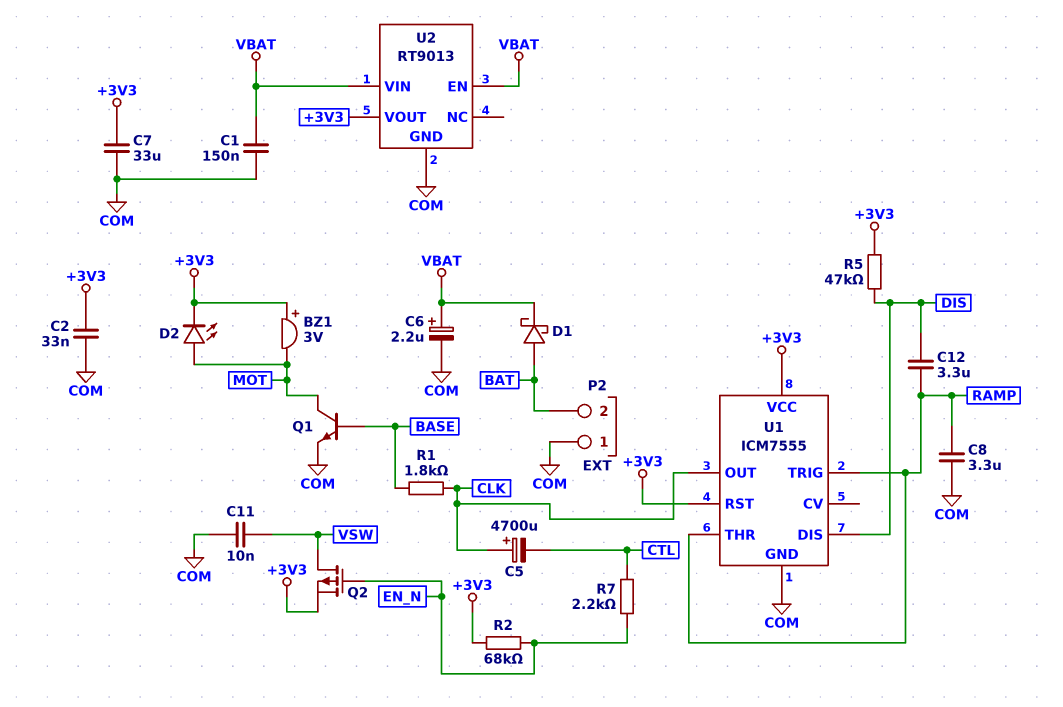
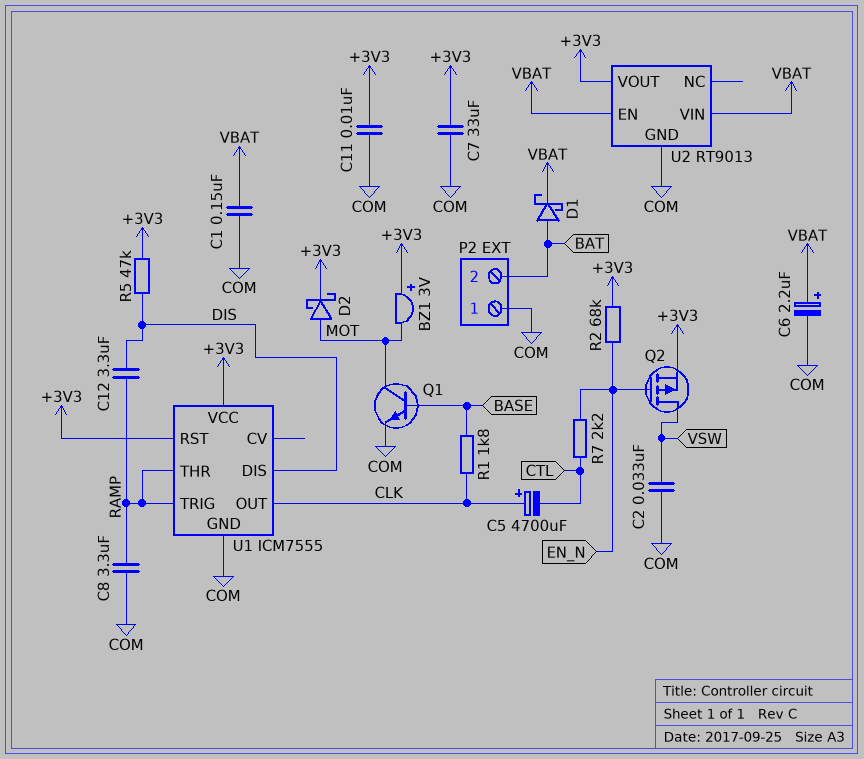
C2: 33nF (+3V3, COM) -> 33nF (COM, VSW)
C11: 10nF (COM, VSW) -> 10nF (+3V3, COM)
D2: LED (A MOT, K +3V3) -> schottky (A MOT, K +3V3)

